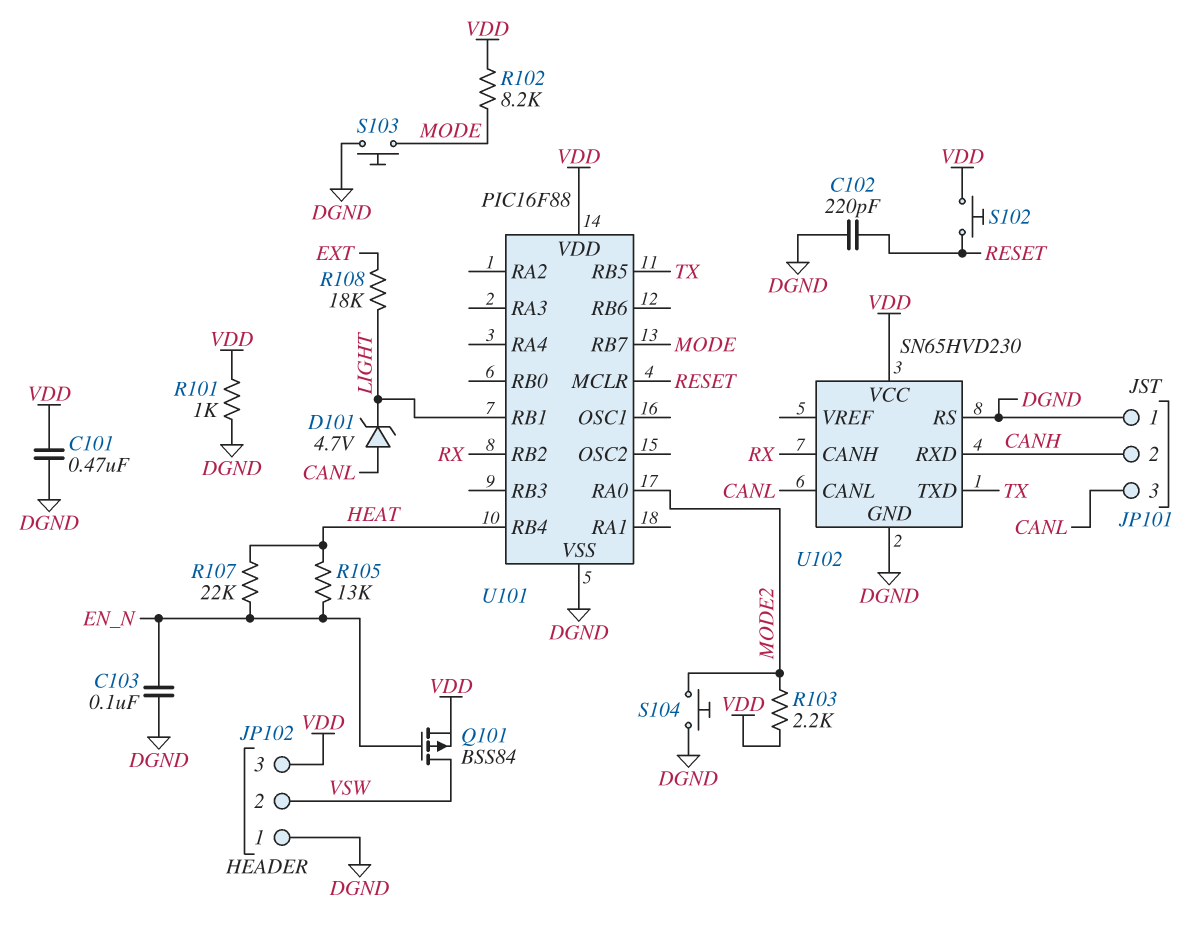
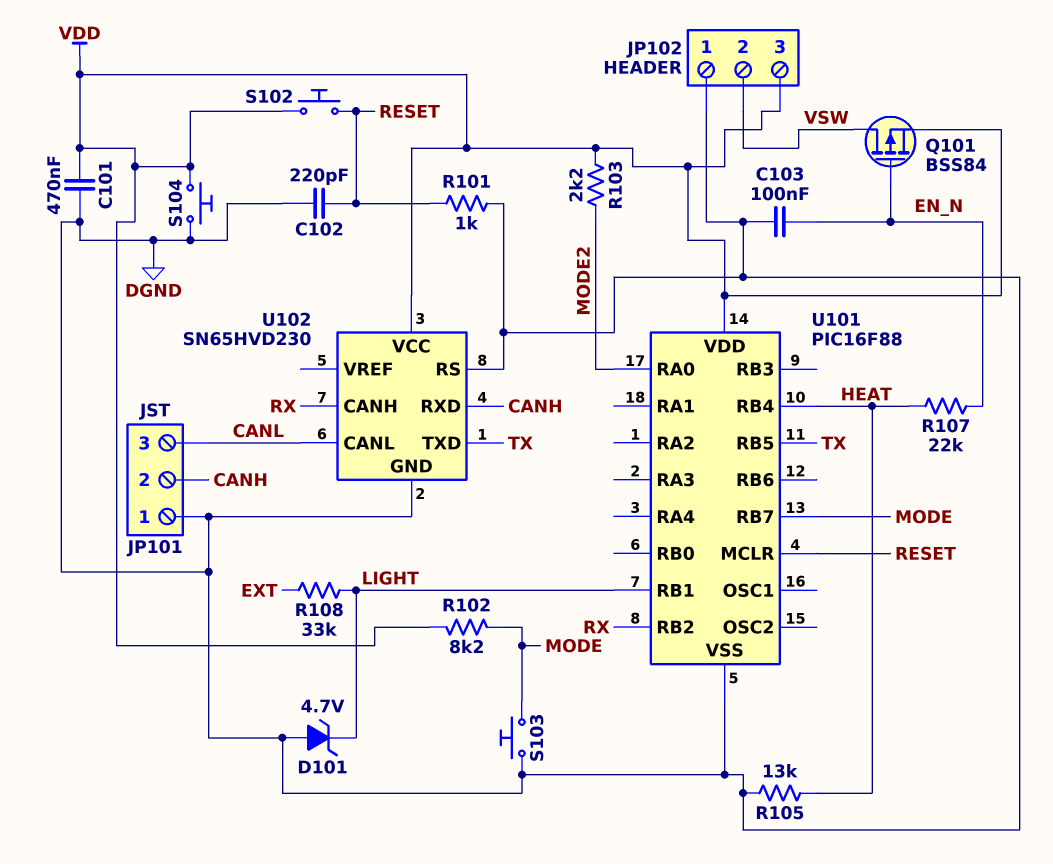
D101: zener 4.7V (A CANL, K LIGHT) -> zener 4.7V (A DGND, K LIGHT)
R101: 1k (DGND, VDD) -> 1k (DGND, RESET)
R105: 13k (EN_N, HEAT) -> 13k (DGND, HEAT)
R108: 18k (EXT, LIGHT) -> 33k (EXT, LIGHT)
S104: button (DGND, MODE2) -> button (DGND, VDD)

